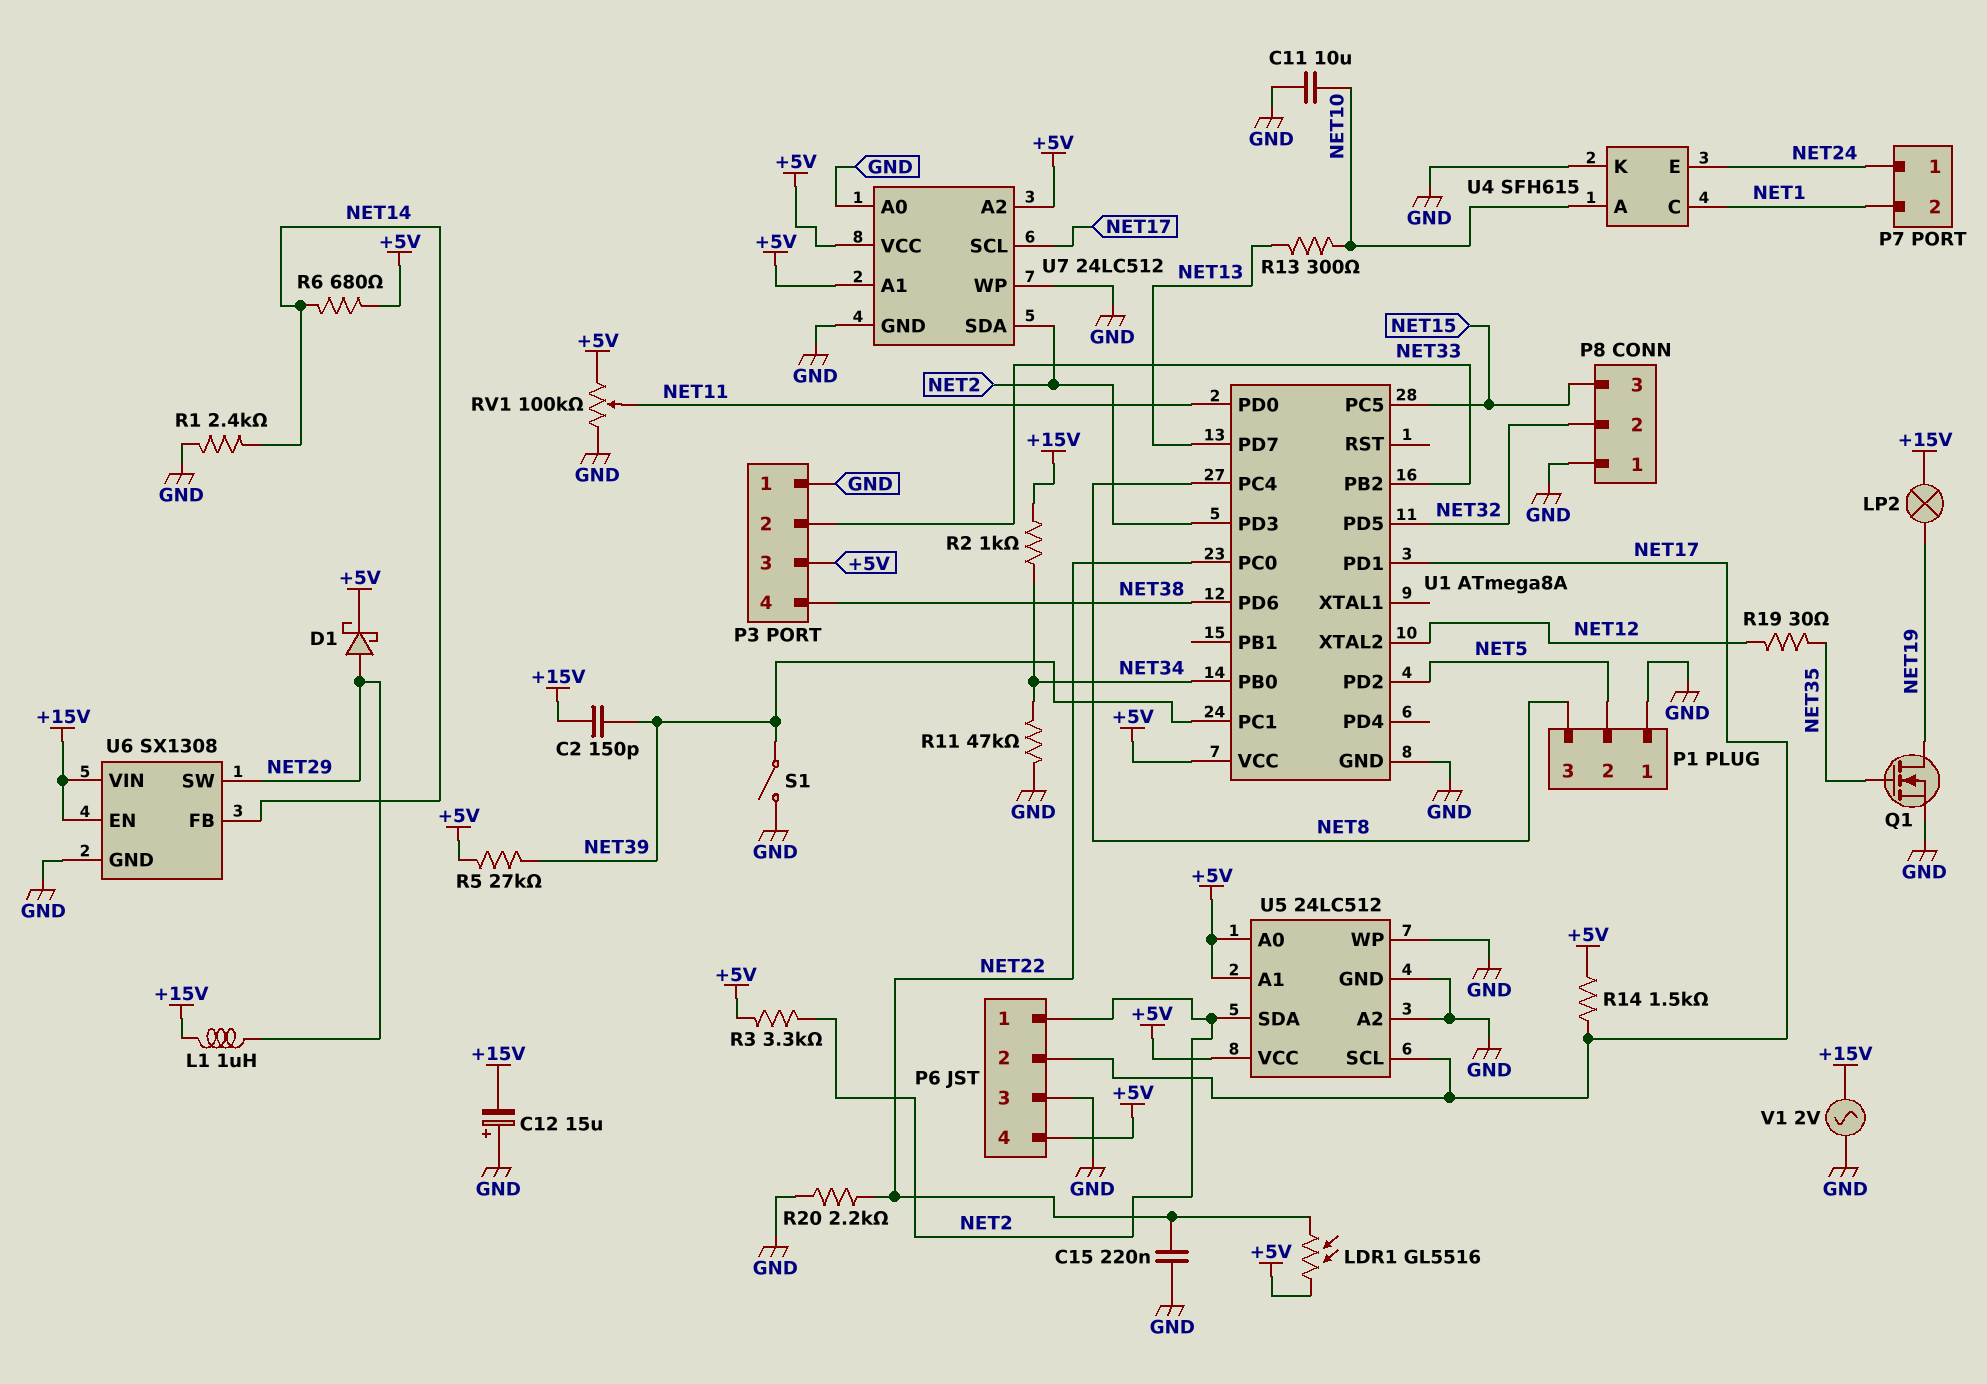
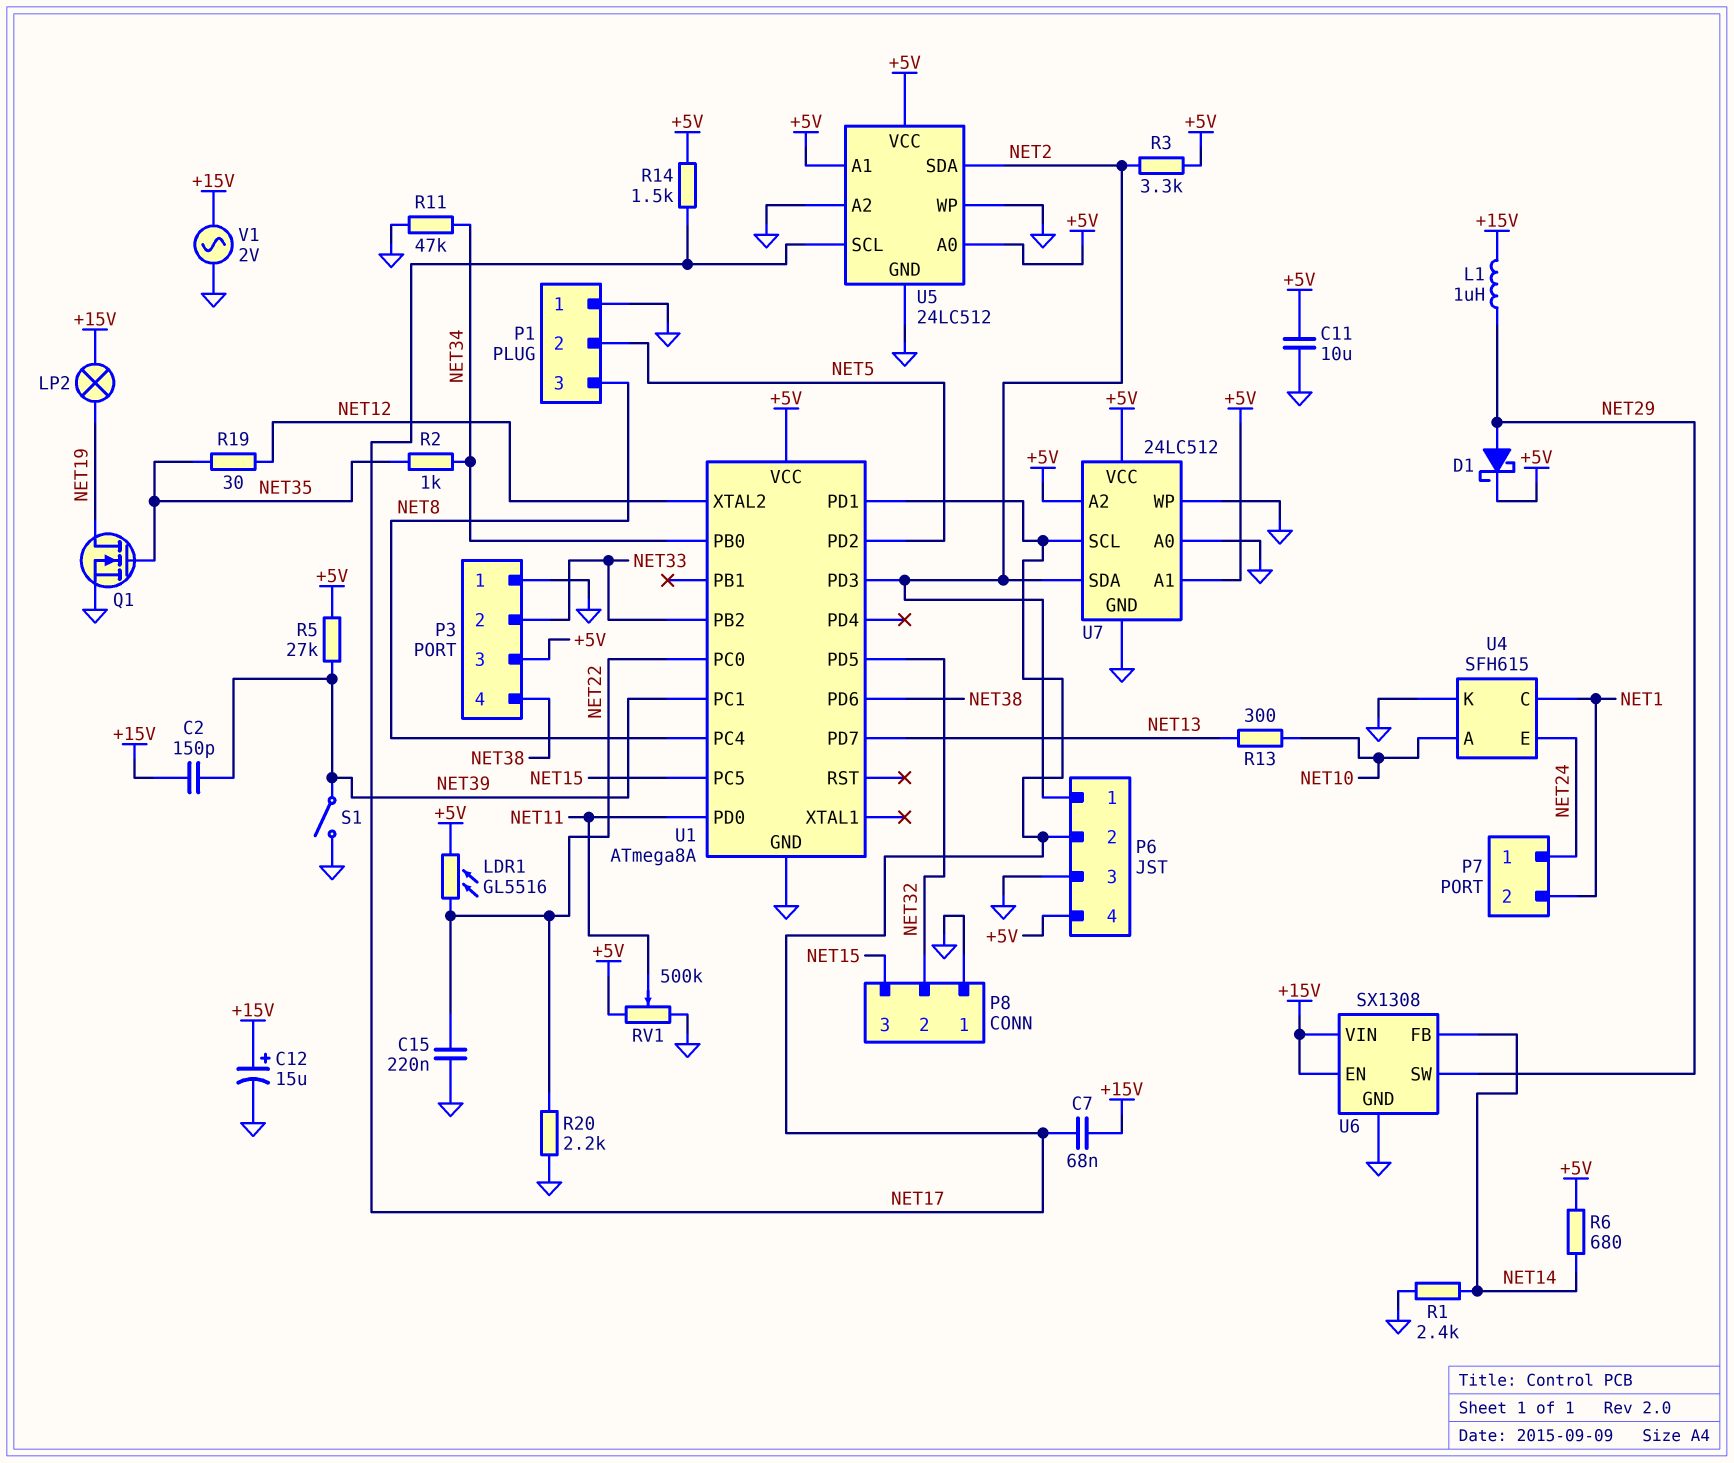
C7: none -> 68nF (+15V, NET17)
C11: 10uF (GND, NET10) -> 10uF (+5V, GND)
C12: 15uF (plus GND, minus +15V) -> 15uF (plus +15V, minus GND)
R2: 1k (+15V, NET34) -> 1k (NET34, NET35)
RV1: 100k (+5V, GND, wiper NET11) -> 500k (+5V, GND, wiper NET11)

